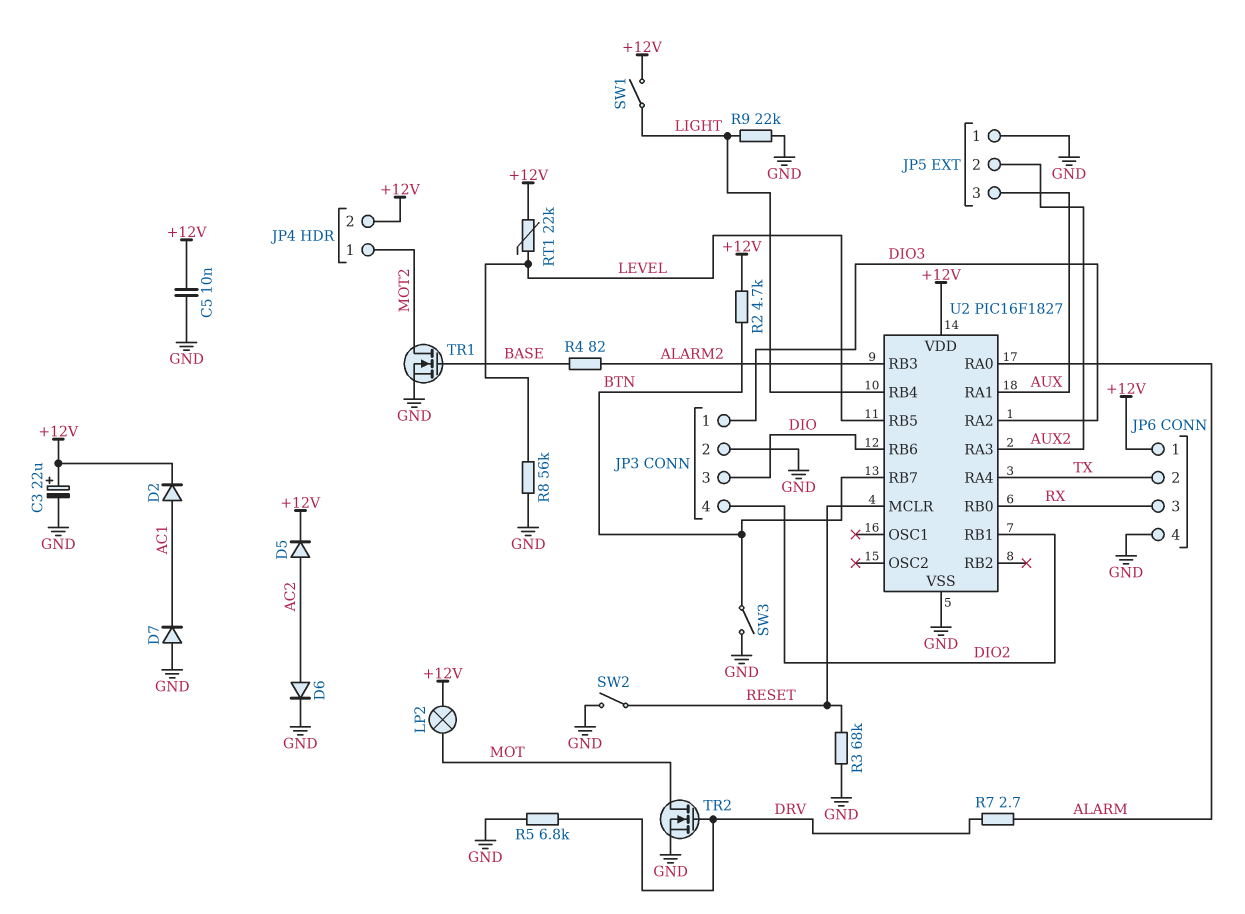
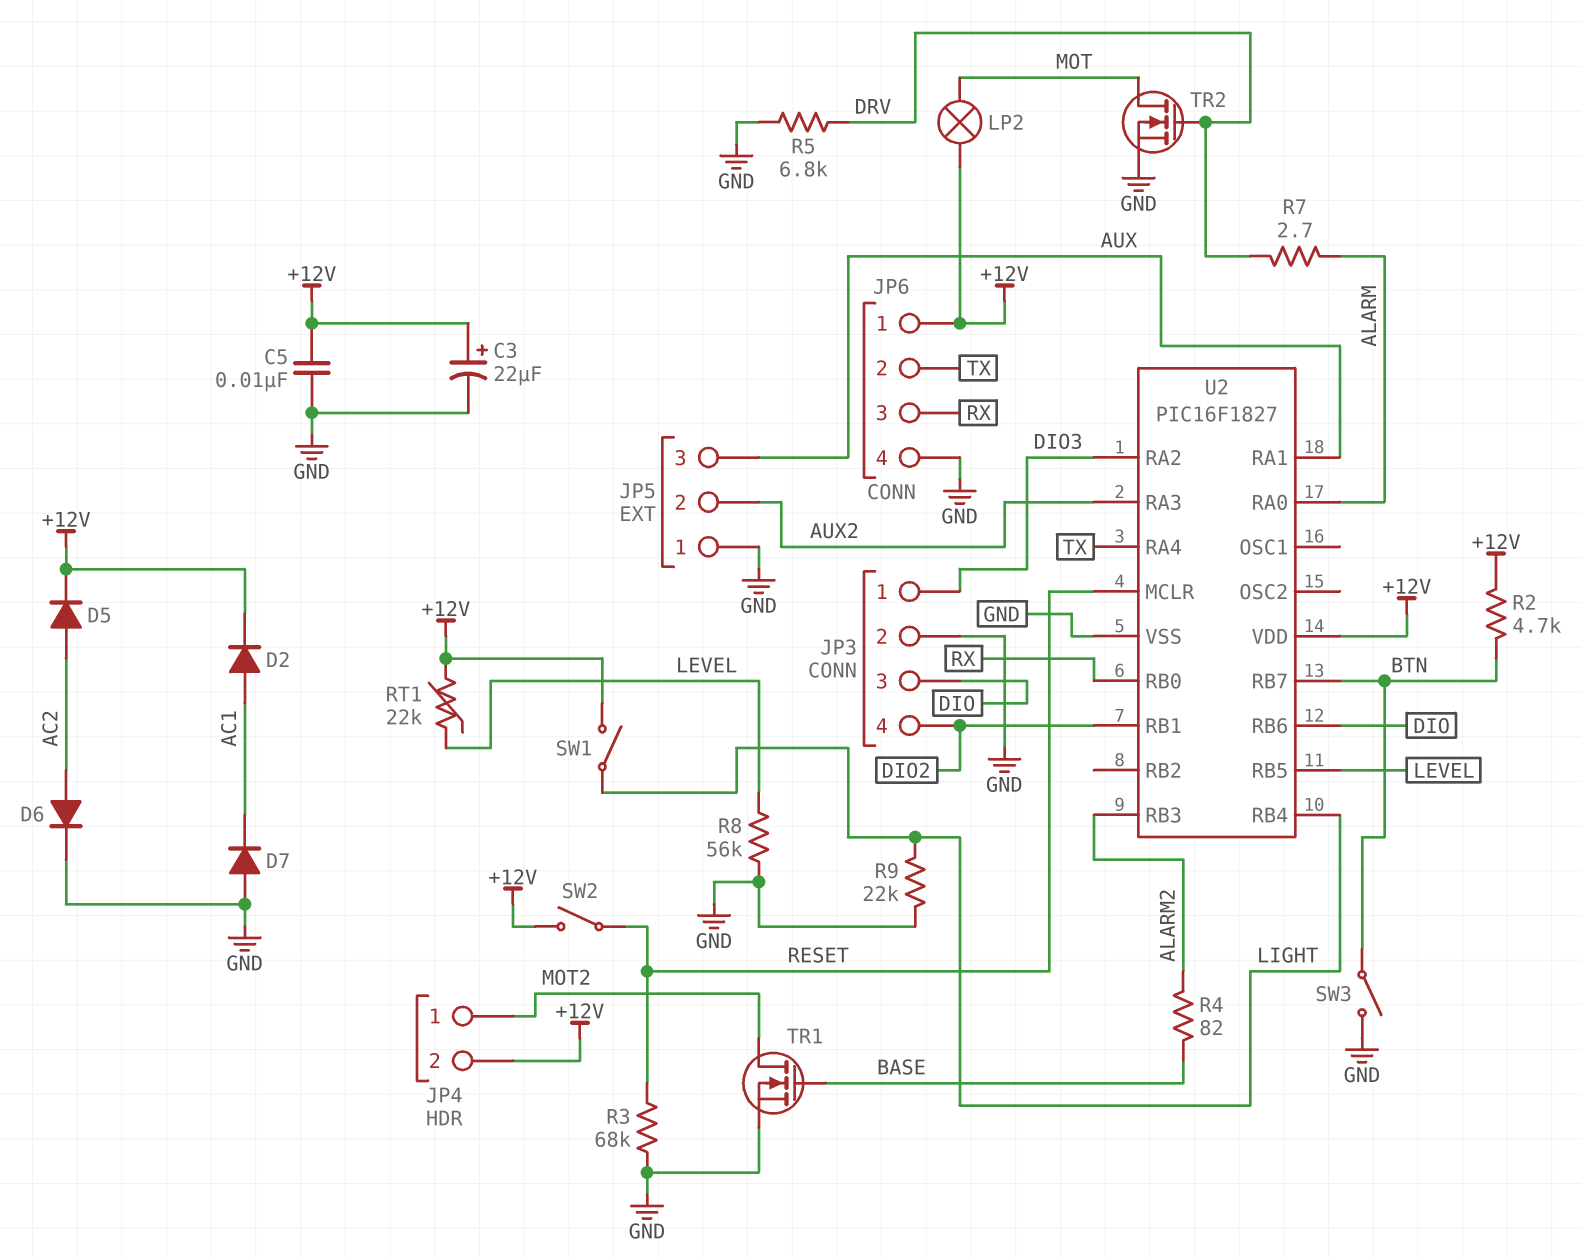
SW2: switch (GND, RESET) -> switch (+12V, RESET)

